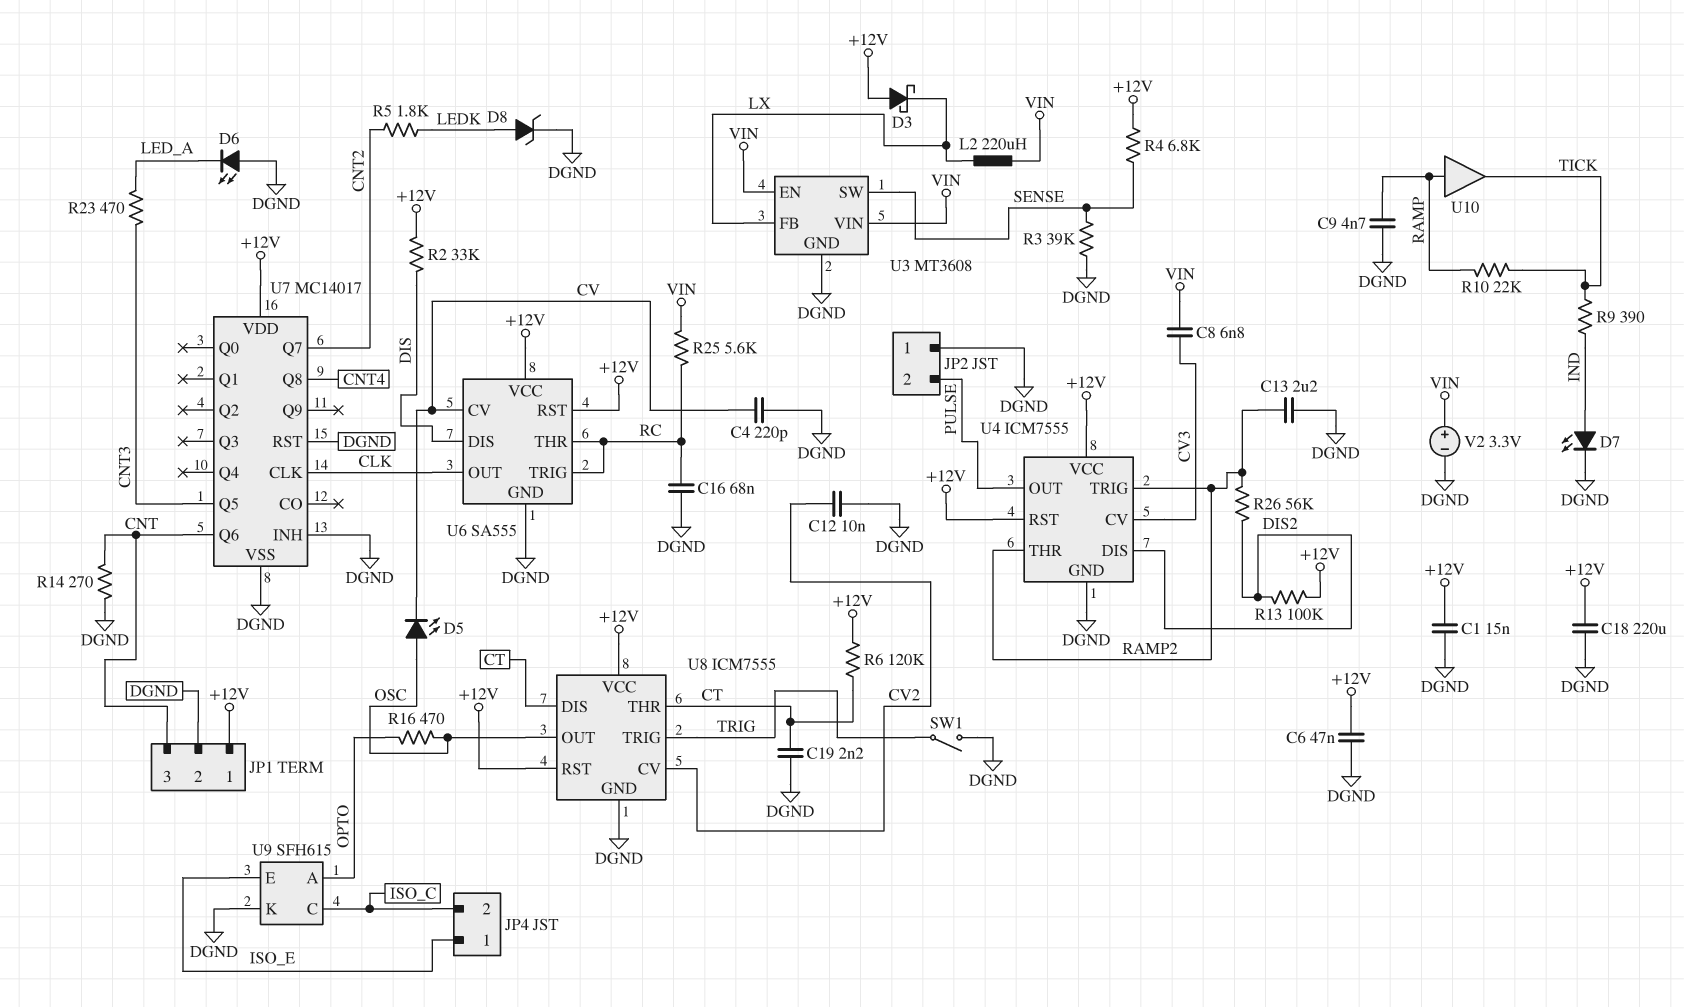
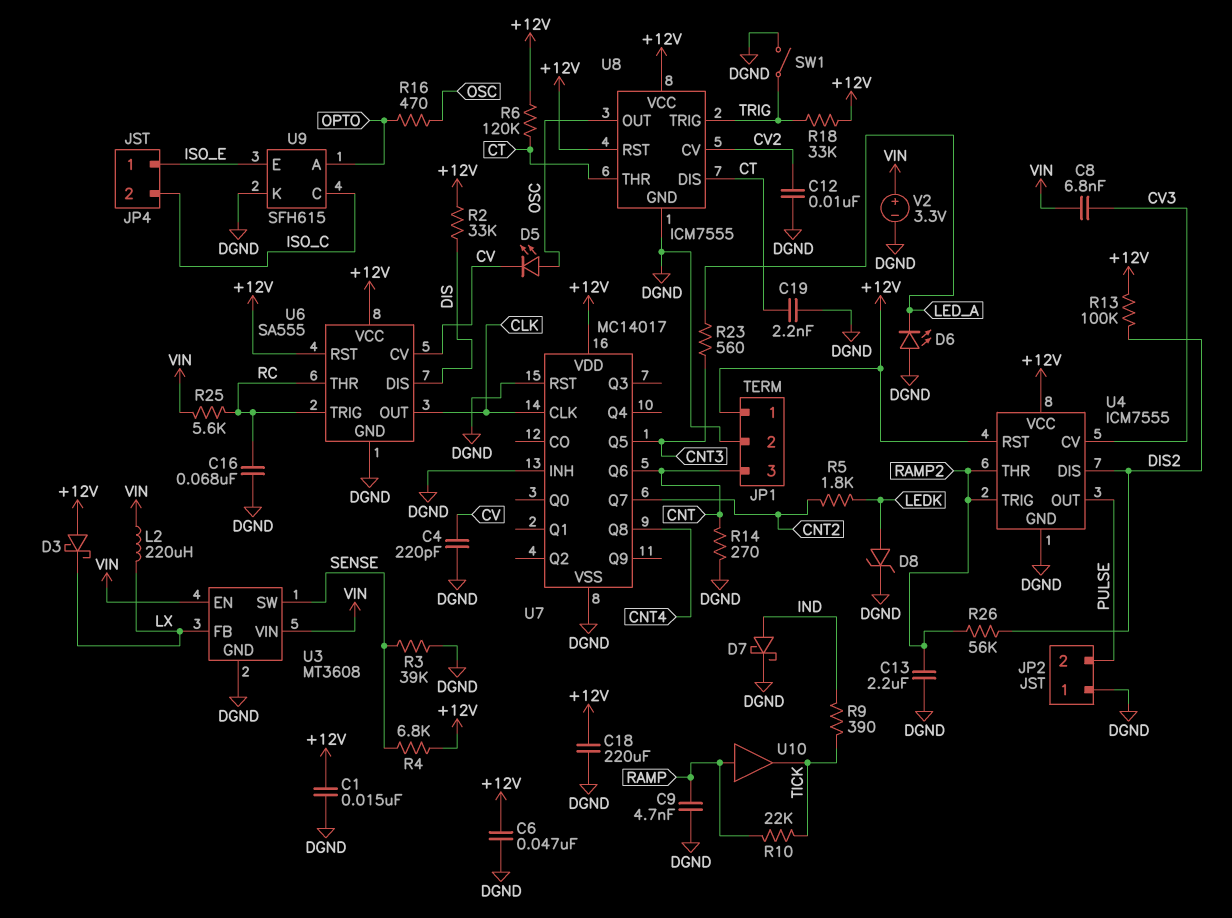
D7: LED (A IND, K DGND) -> schottky (A IND, K DGND)
R18: none -> 33k (+12V, TRIG)
R23: 470 (CNT3, LED_A) -> 560 (CNT3, LED_A)

